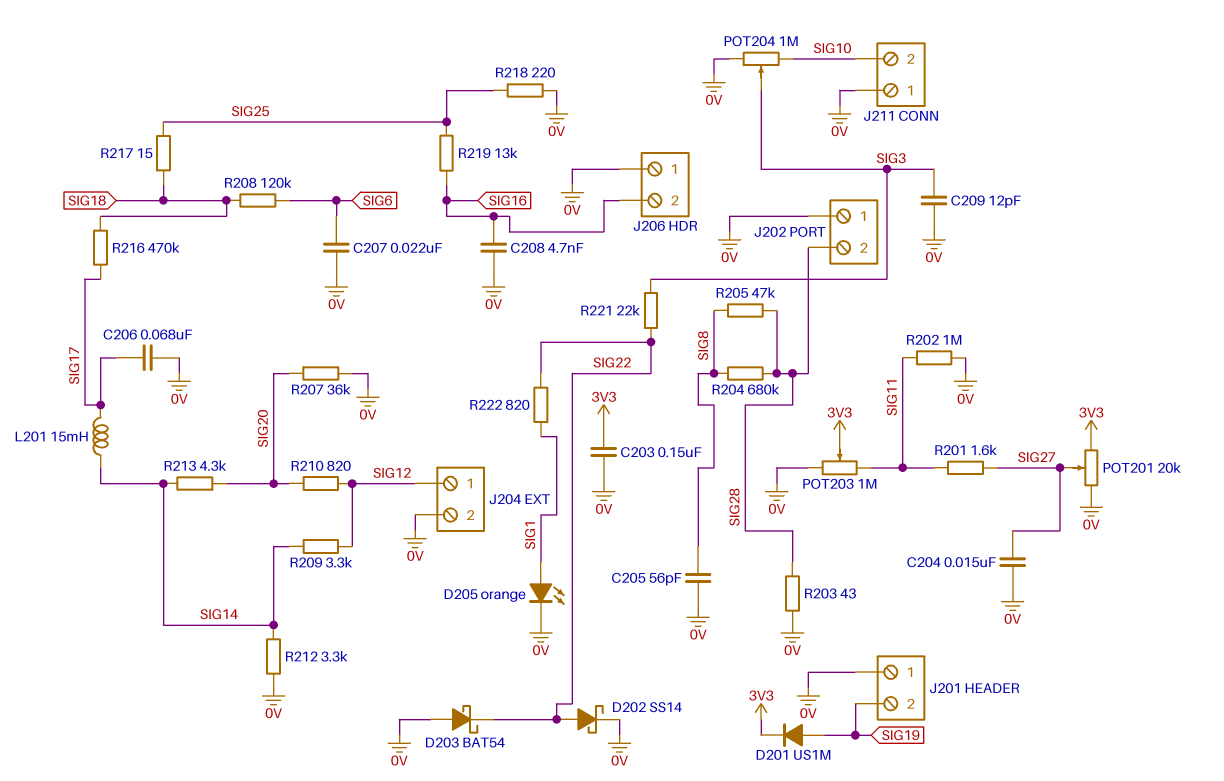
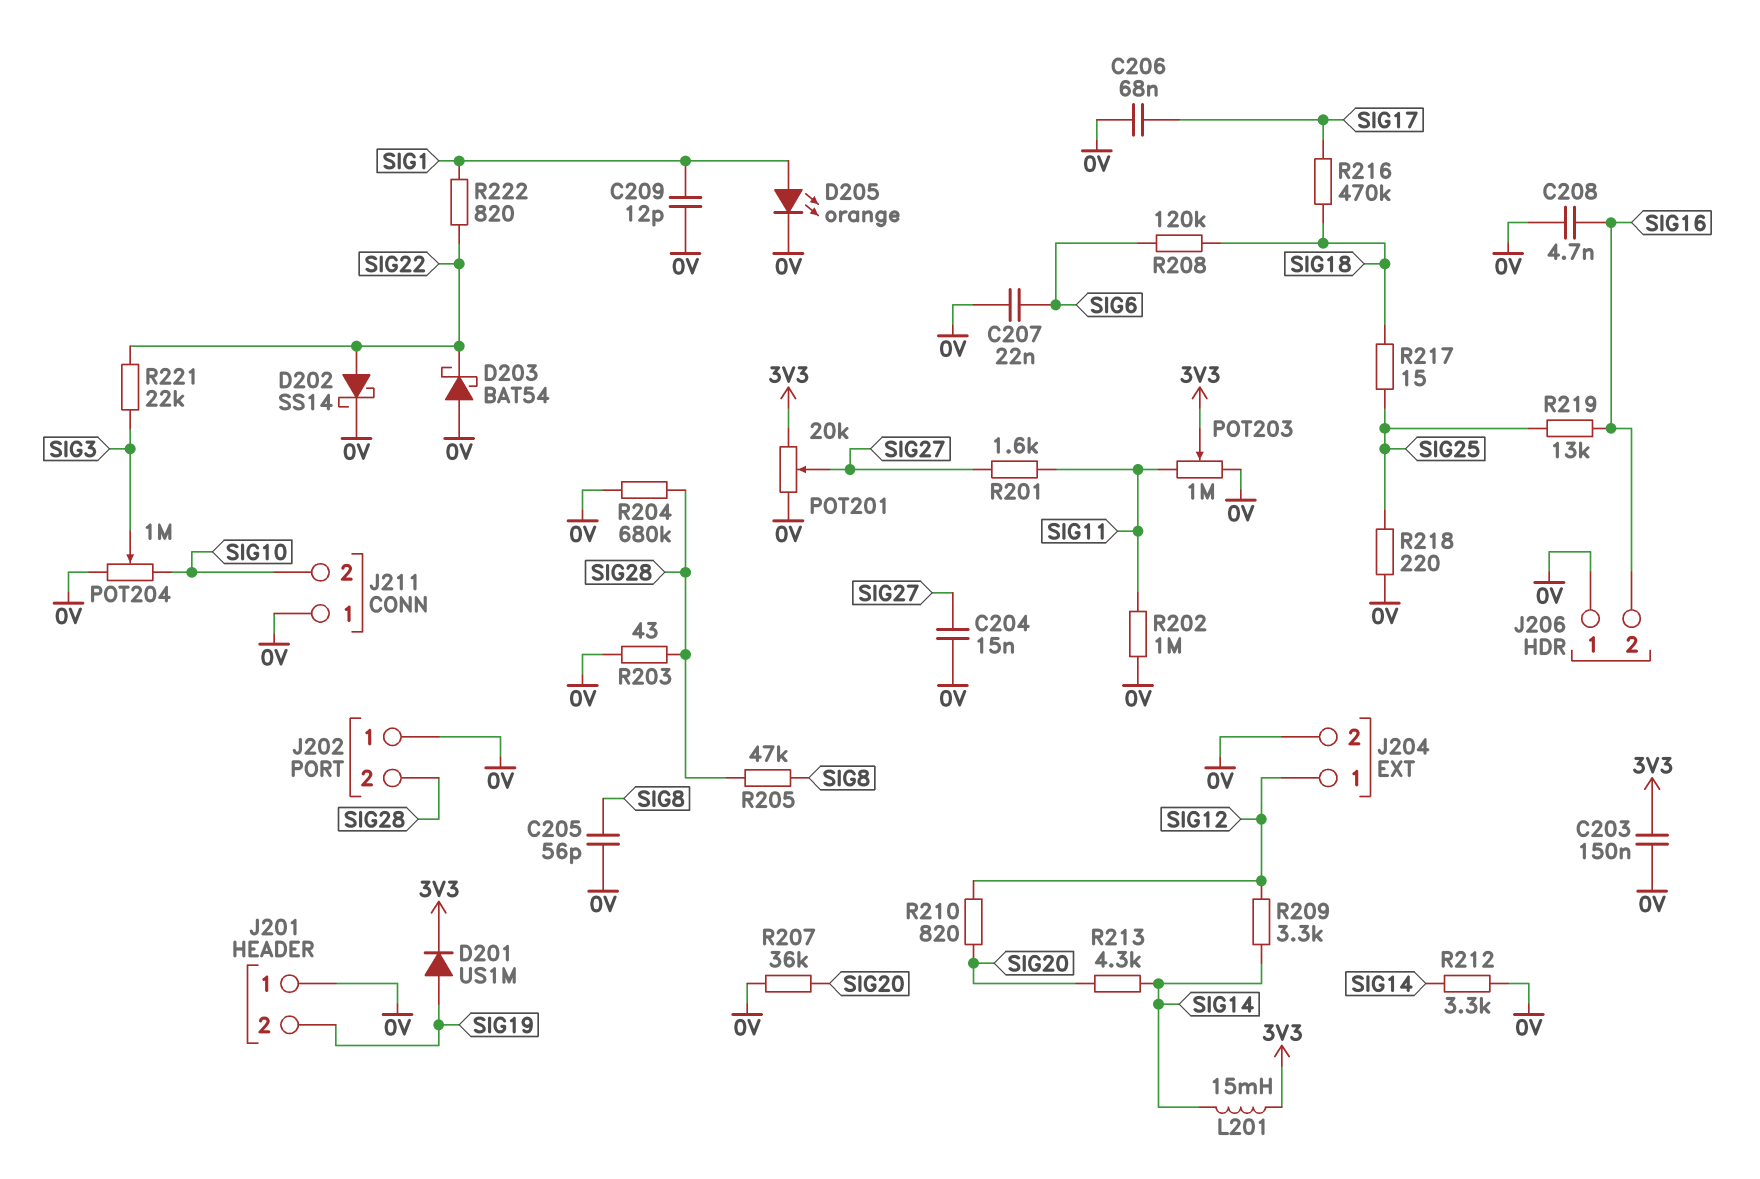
C209: 12pF (0V, SIG3) -> 12pF (0V, SIG1)
L201: 15mH (SIG14, SIG17) -> 15mH (3V3, SIG14)
R204: 680k (SIG8, SIG28) -> 680k (0V, SIG28)

